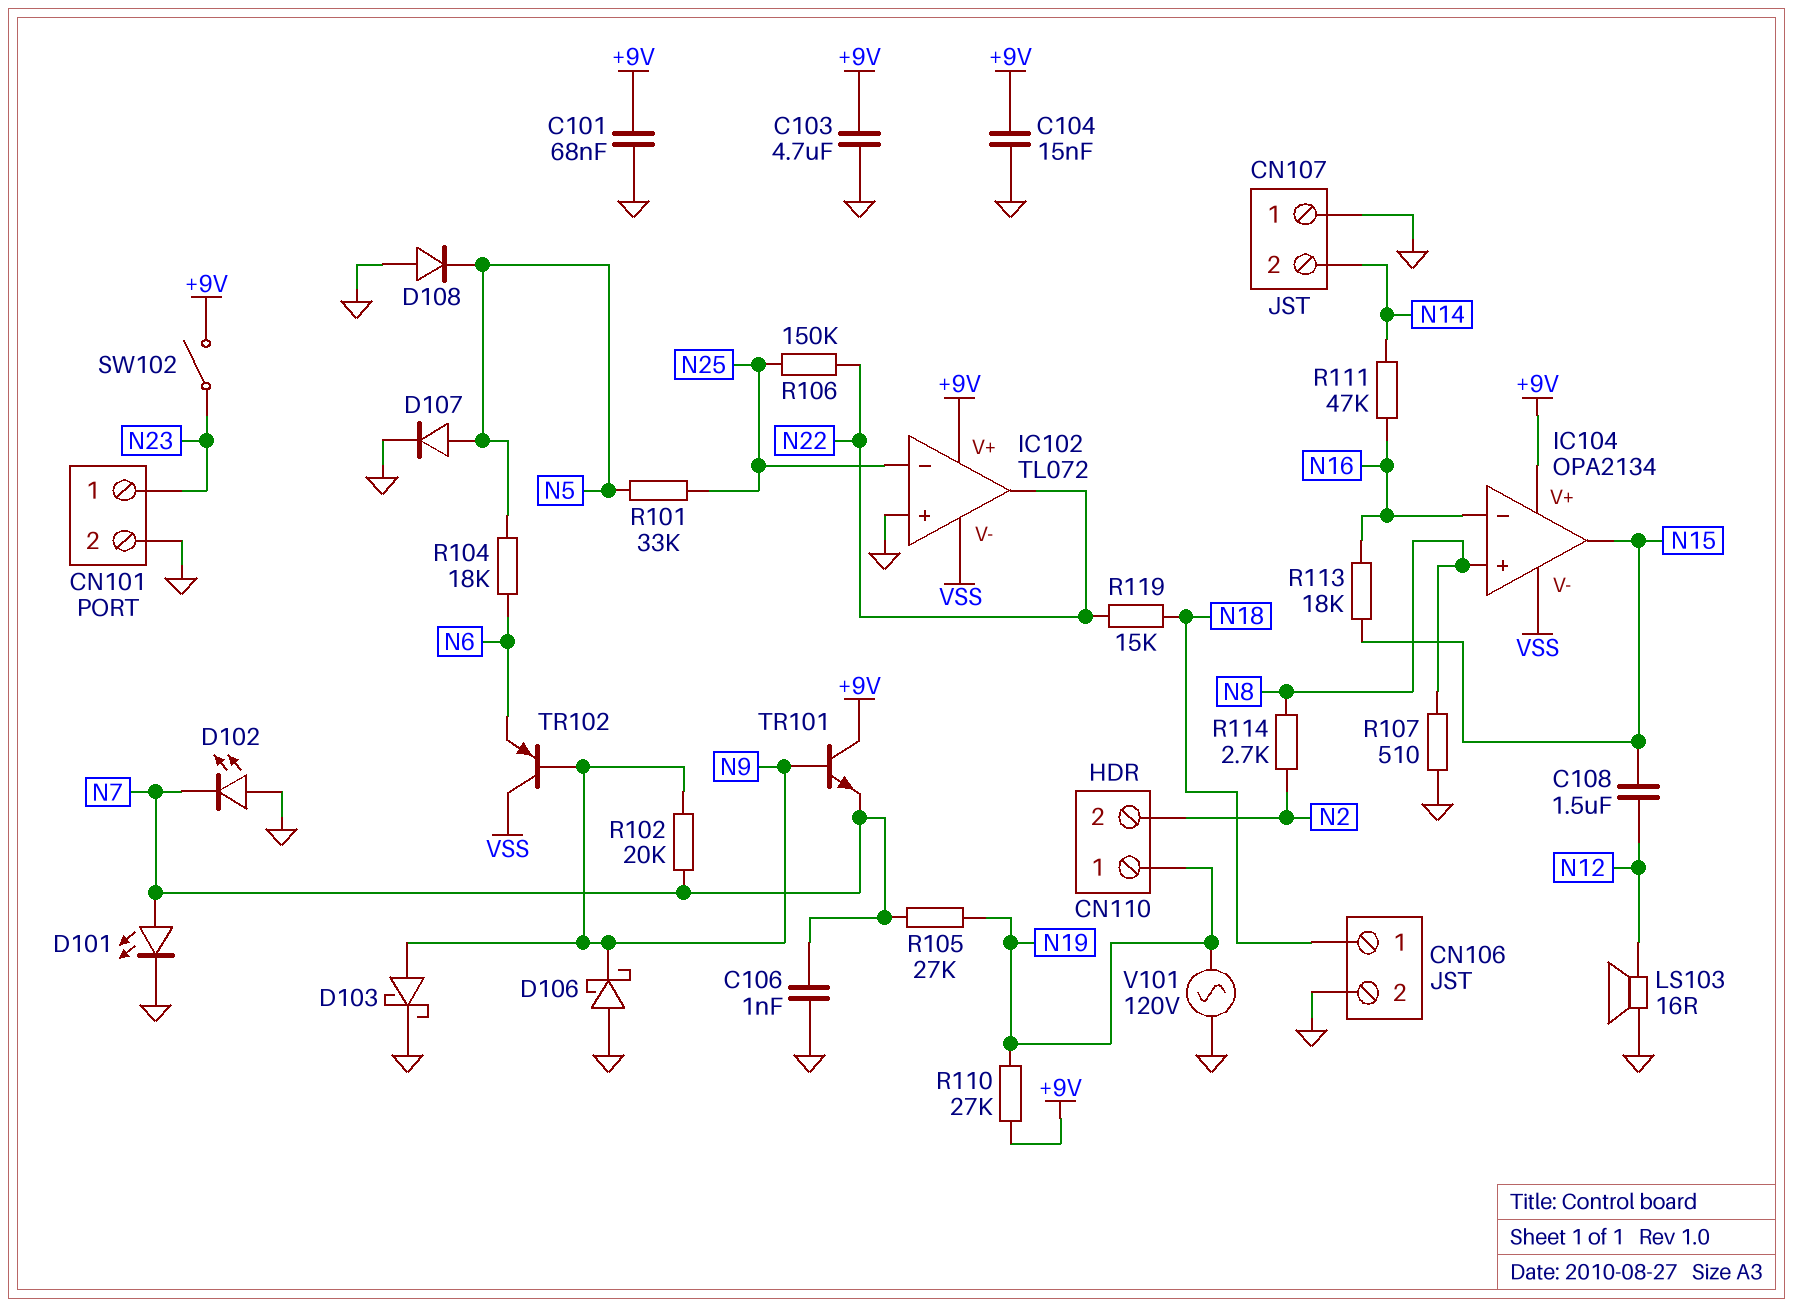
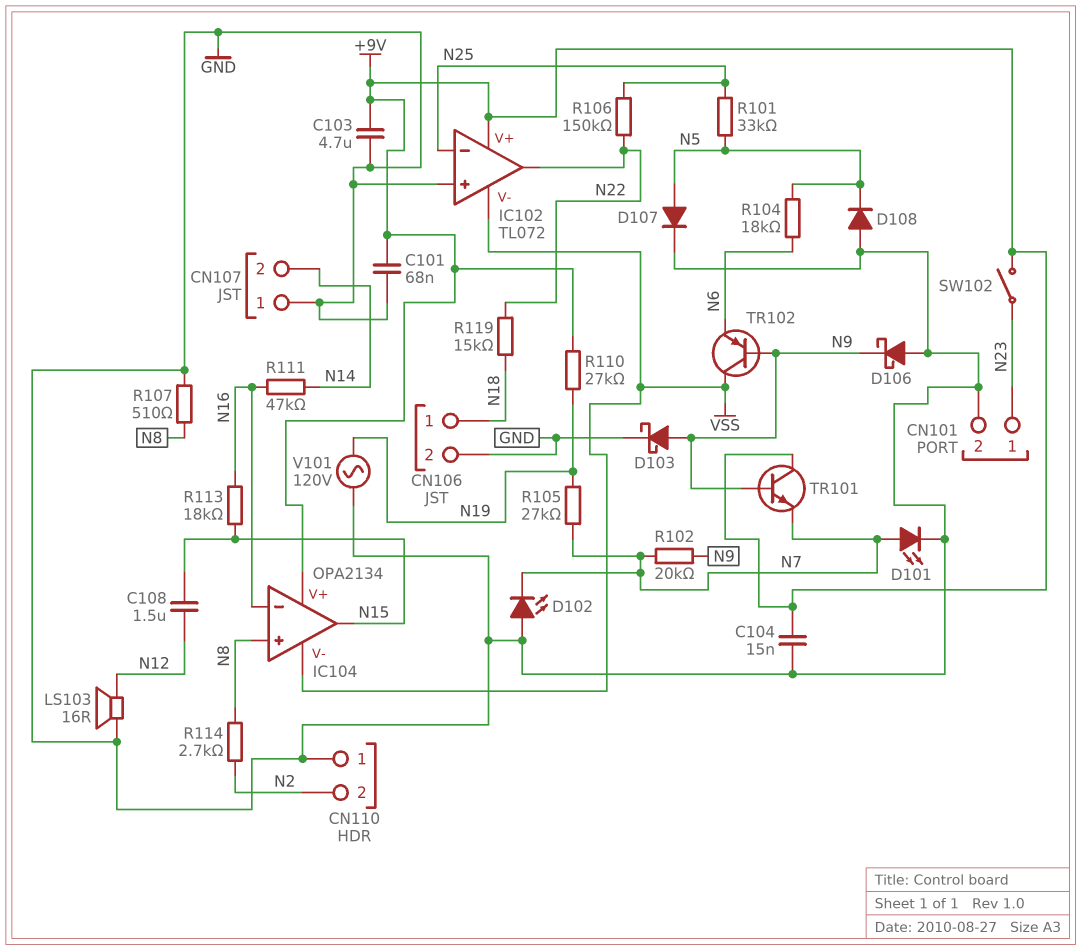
C106: 1nF (GND, N7) -> none
CN110 pin 1: N19 -> GND

